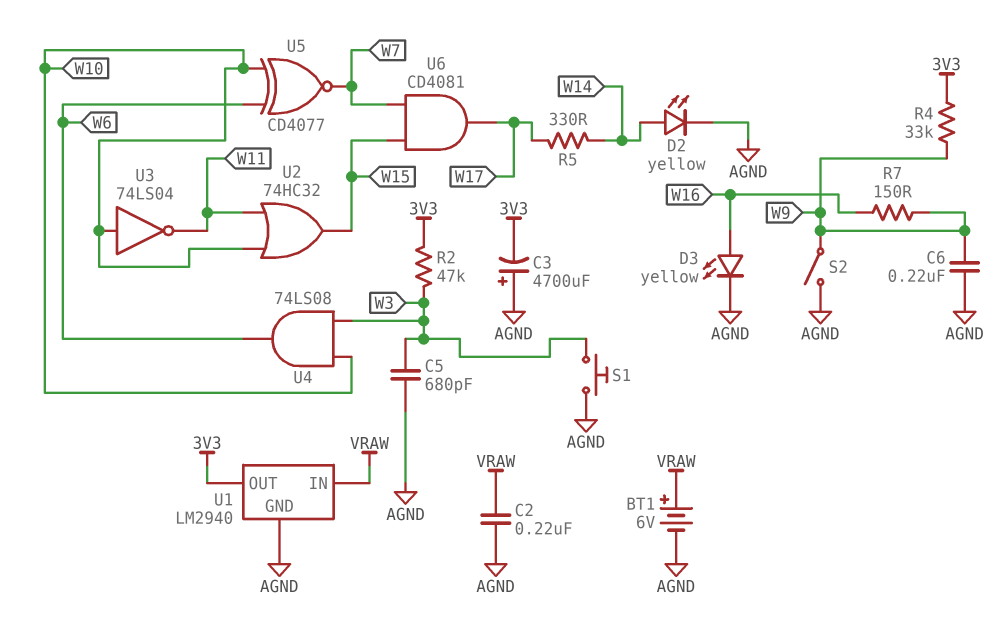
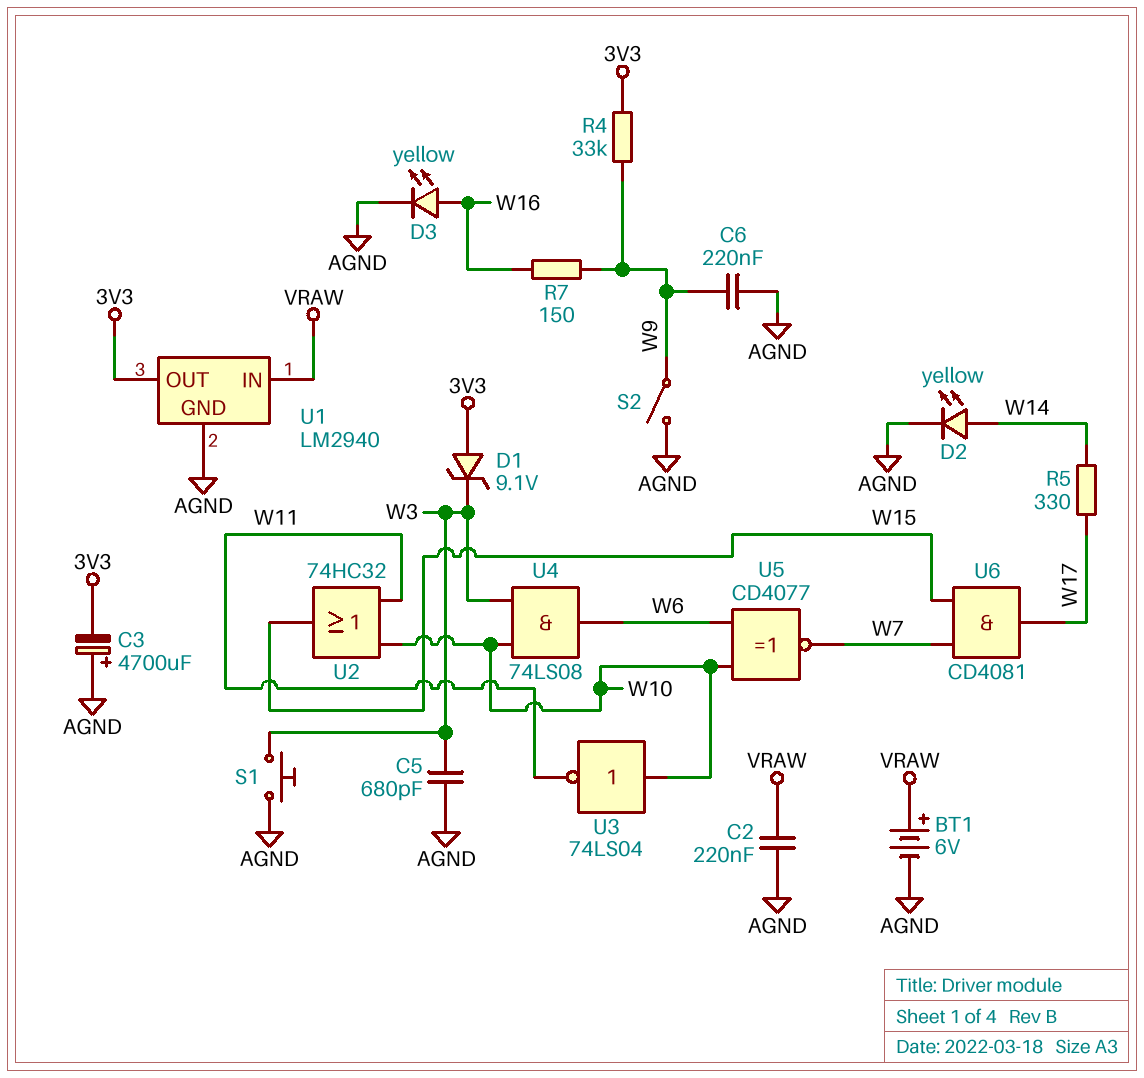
D1: none -> zener 9.1V (A 3V3, K W3)
R2: 47k (3V3, W3) -> none

